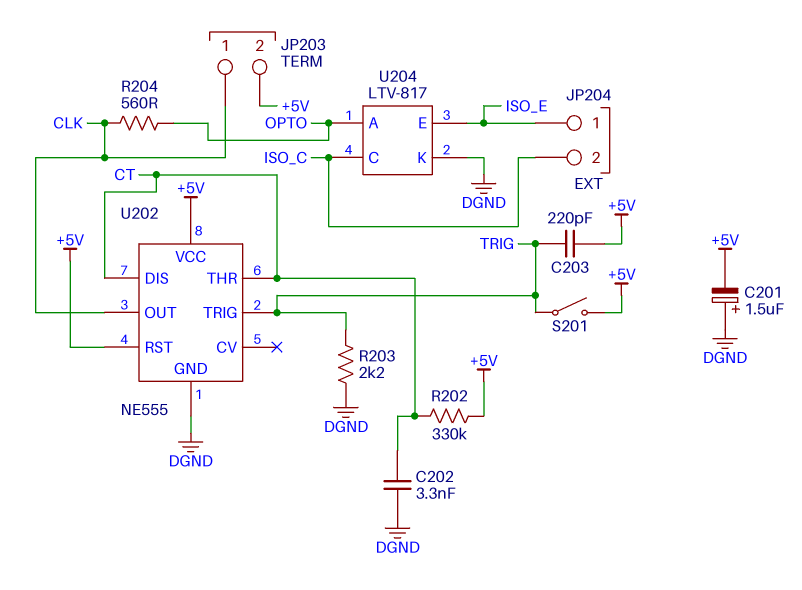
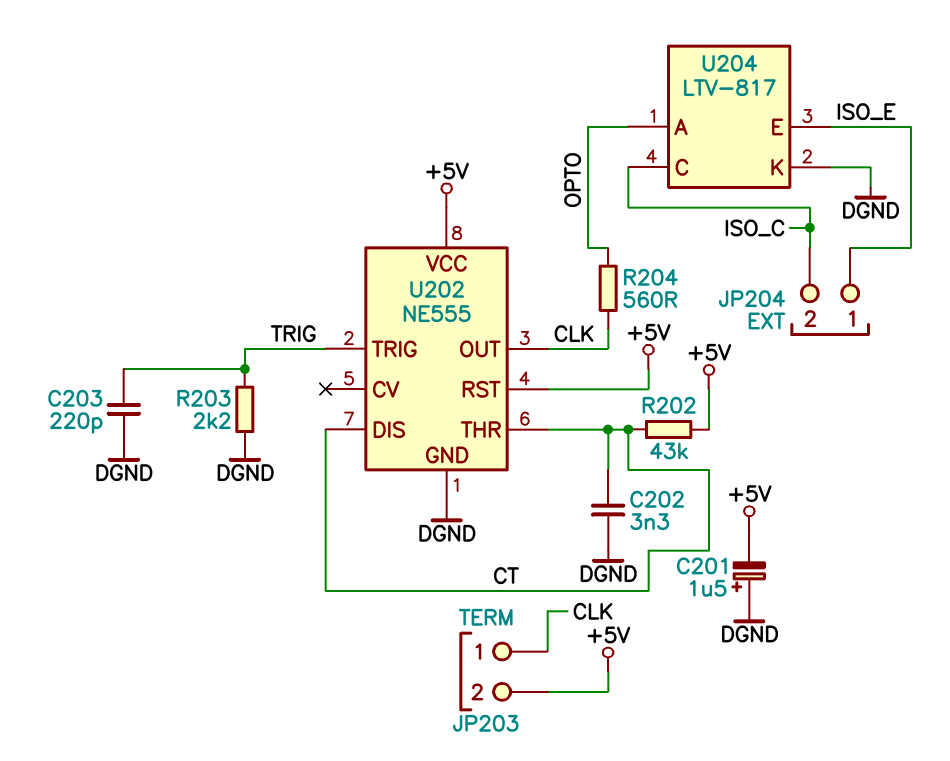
C203: 220pF (+5V, TRIG) -> 220pF (DGND, TRIG)
R202: 330k (+5V, CT) -> 43k (+5V, CT)
S201: switch (+5V, TRIG) -> none

